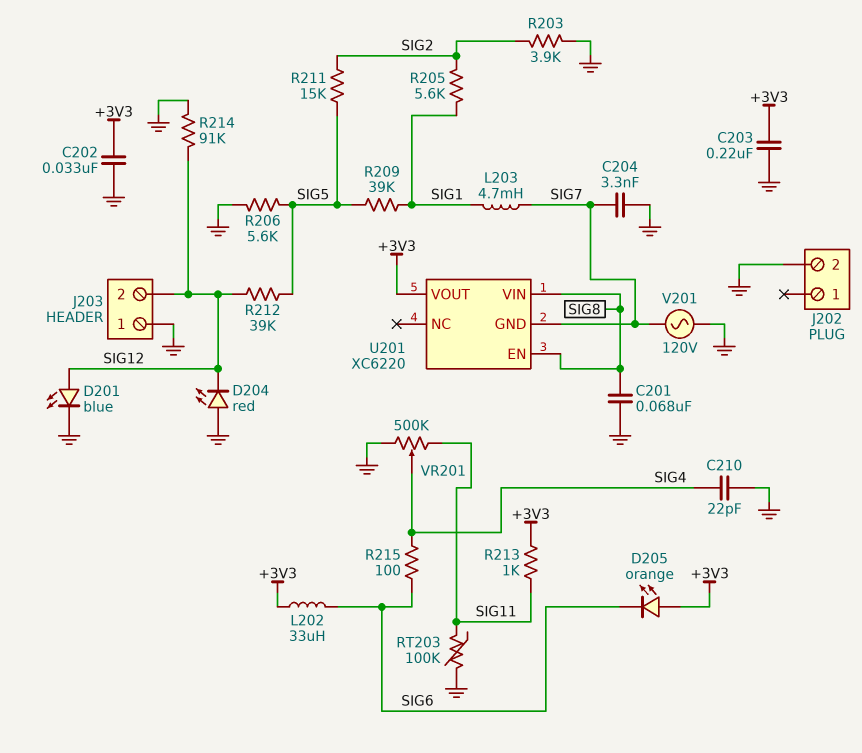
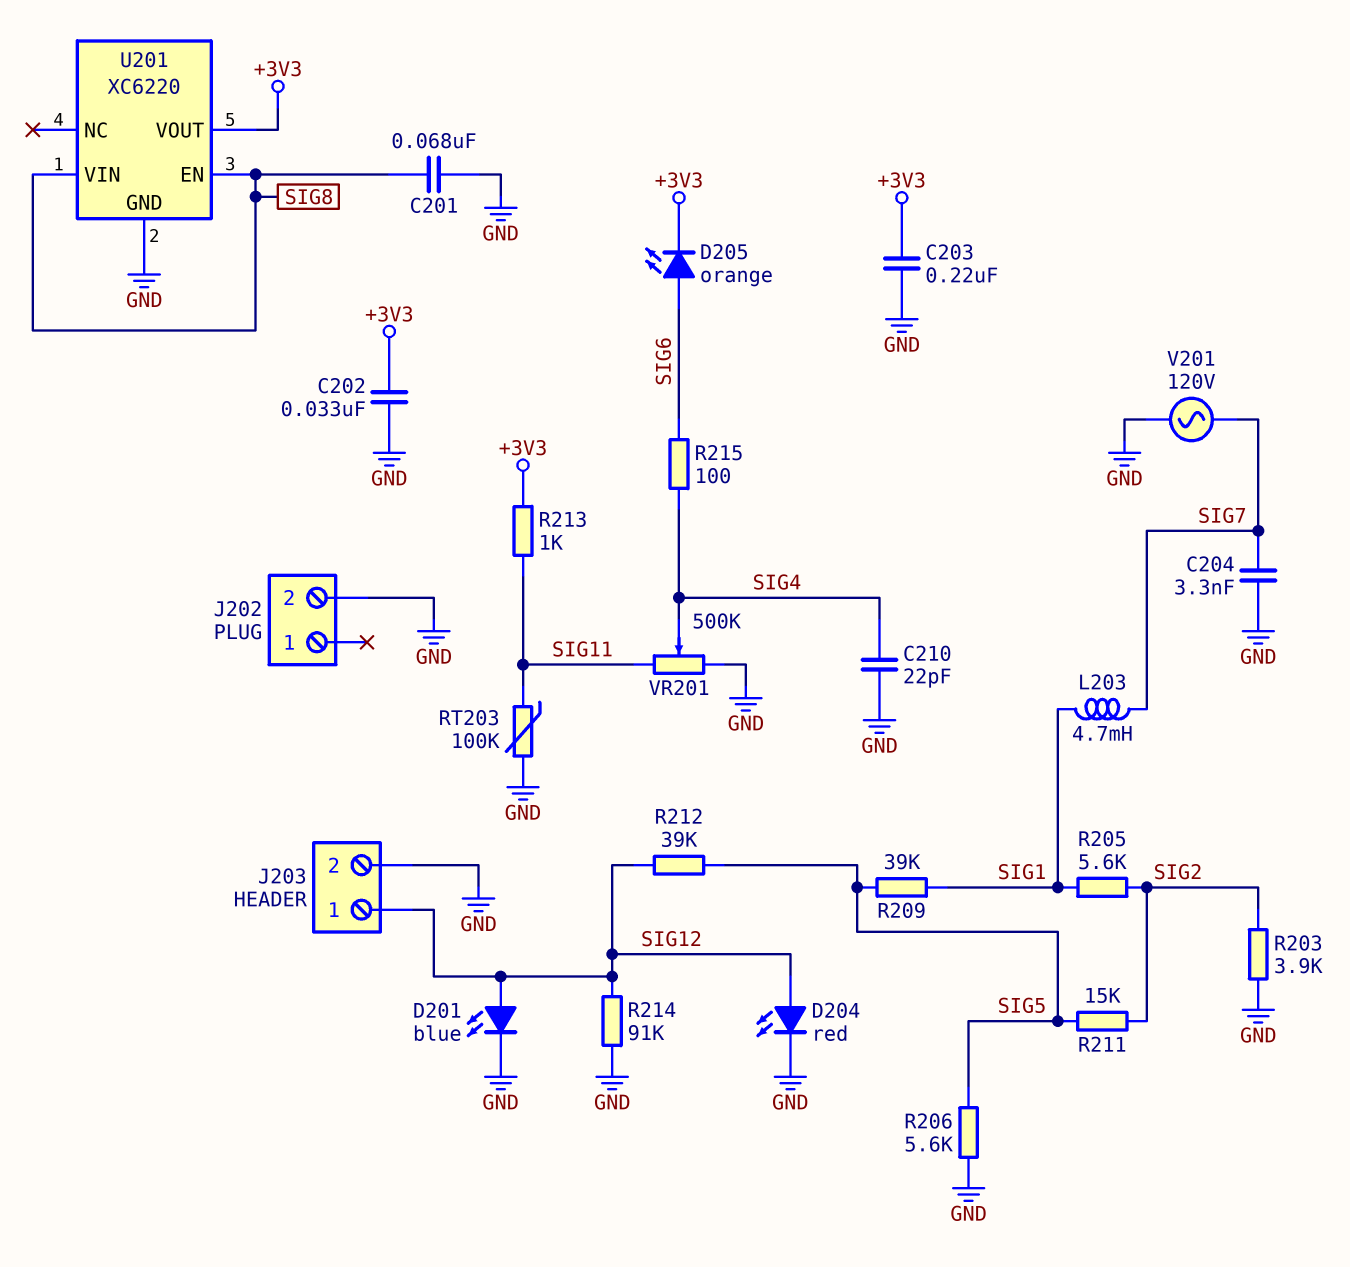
D204: LED red (A GND, K SIG12) -> LED red (A SIG12, K GND)
D205: LED orange (A +3V3, K SIG6) -> LED orange (A SIG6, K +3V3)
J203 pin 1: GND -> SIG12
J203 pin 2: SIG12 -> GND
L202: 33uH (+3V3, SIG6) -> none
U201 pin GND: SIG7 -> GND

